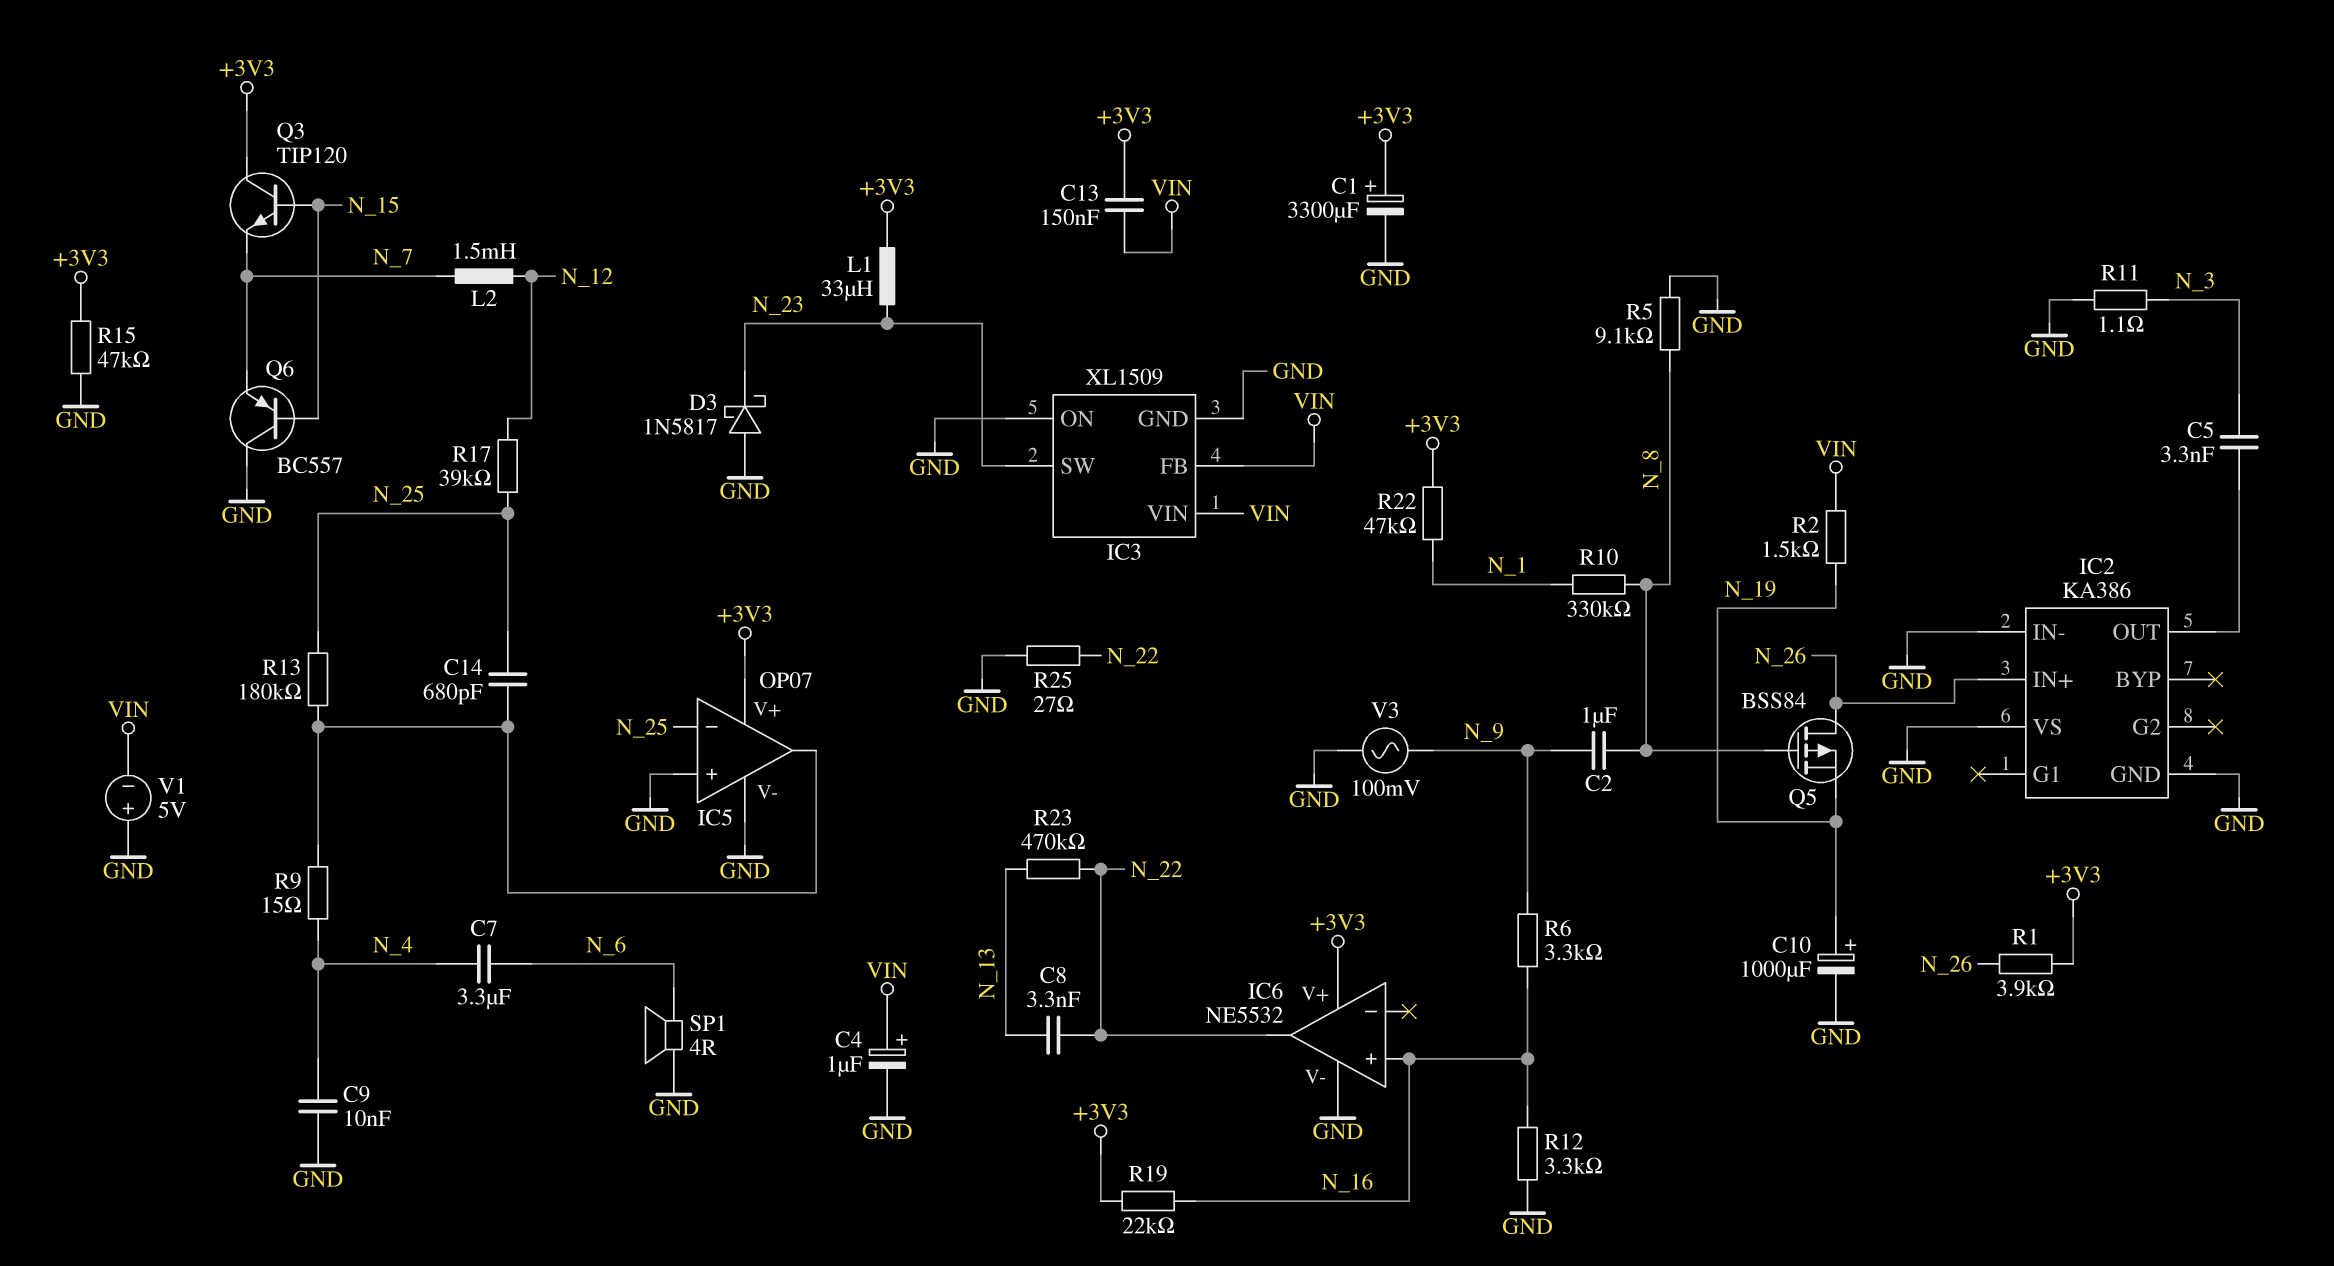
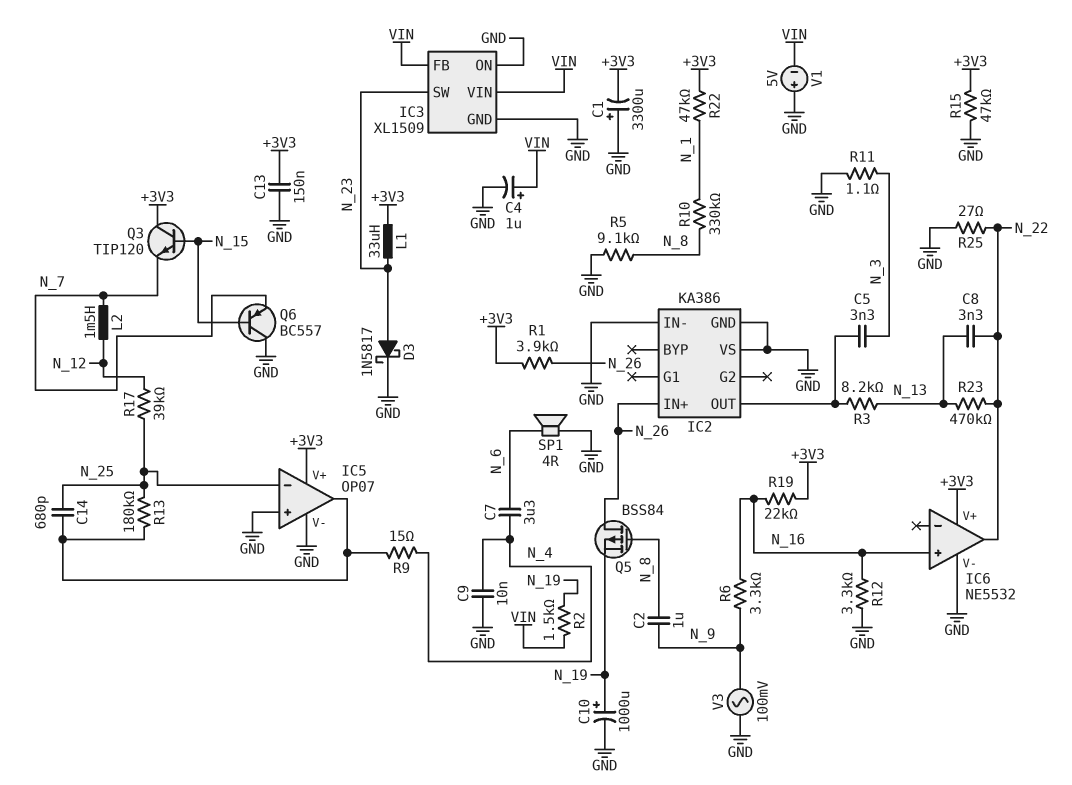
C1: 3300uF (plus +3V3, minus GND) -> 3300uF (plus GND, minus +3V3)
C13: 150nF (+3V3, VIN) -> 150nF (+3V3, GND)
D3: schottky 1N5817 (A GND, K N_23) -> schottky 1N5817 (A N_23, K GND)
R3: none -> 8.2k (IC2/OUT, N_13)

